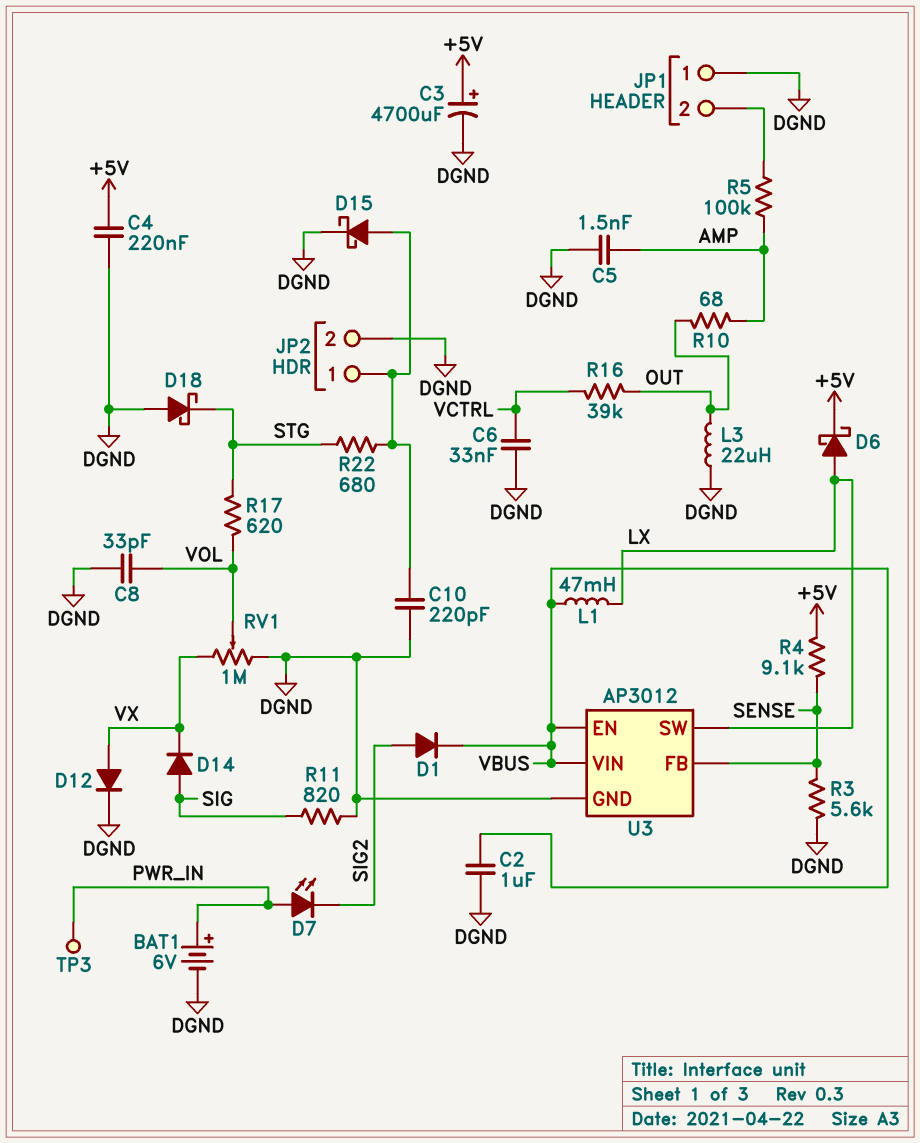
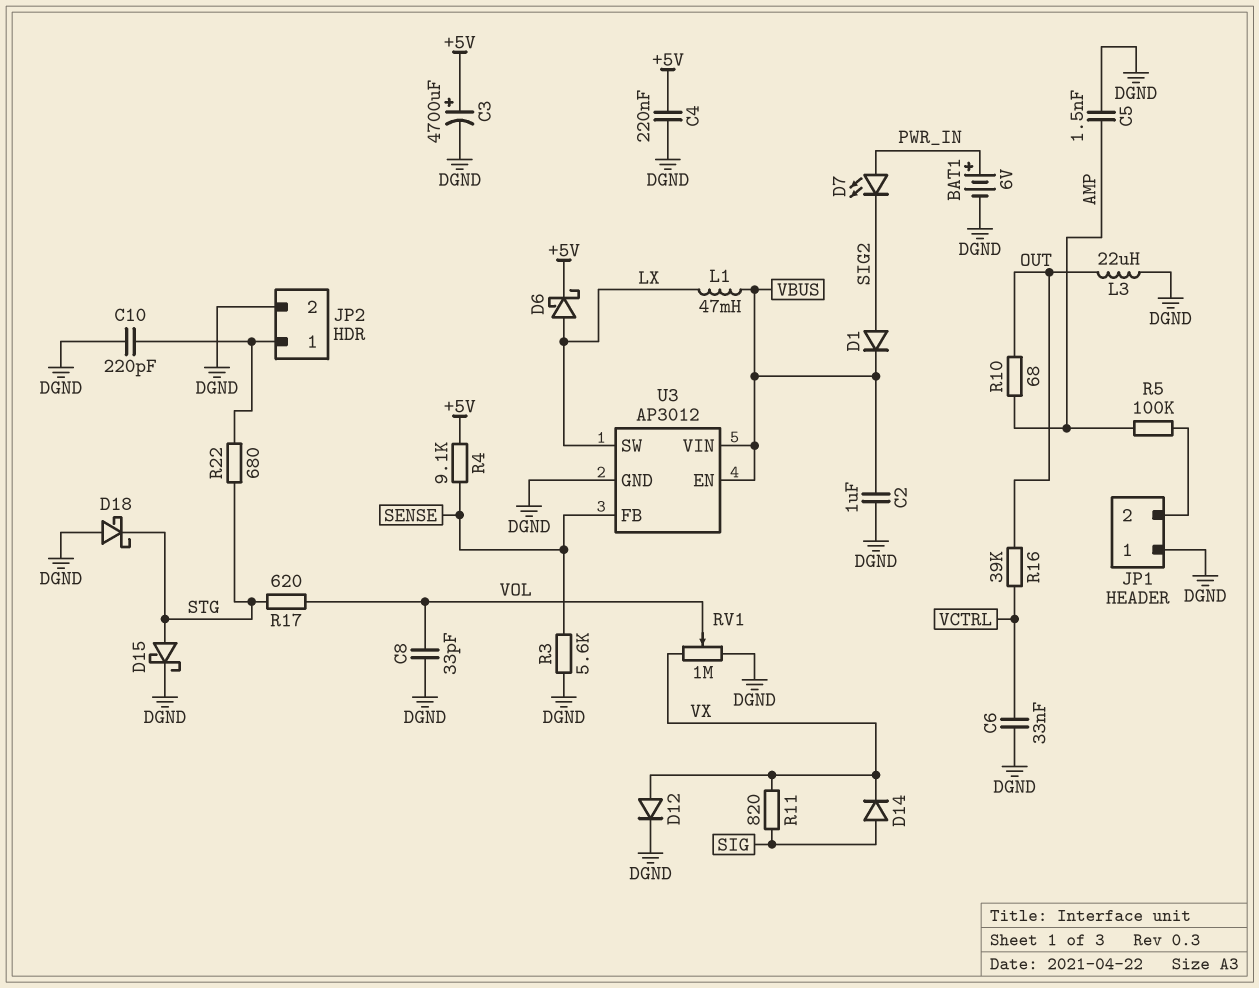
D15: schottky (A JP2/1, K DGND) -> schottky (A STG, K DGND)
R11: 820 (DGND, SIG) -> 820 (SIG, VX)
TP3: test point (PWR_IN) -> none

